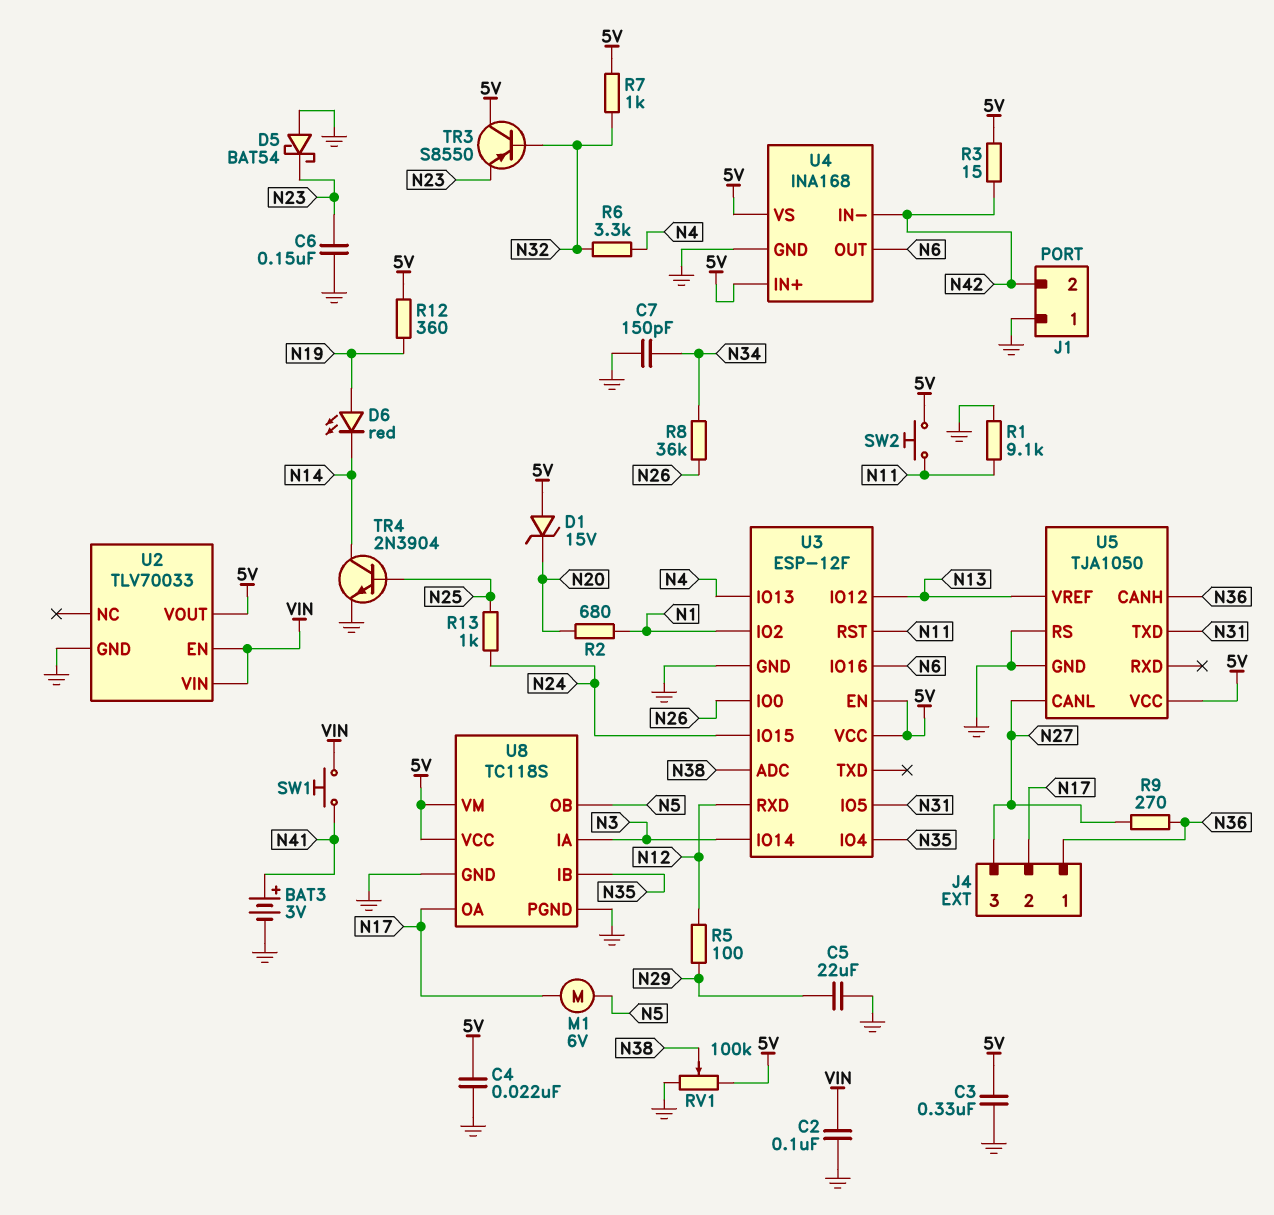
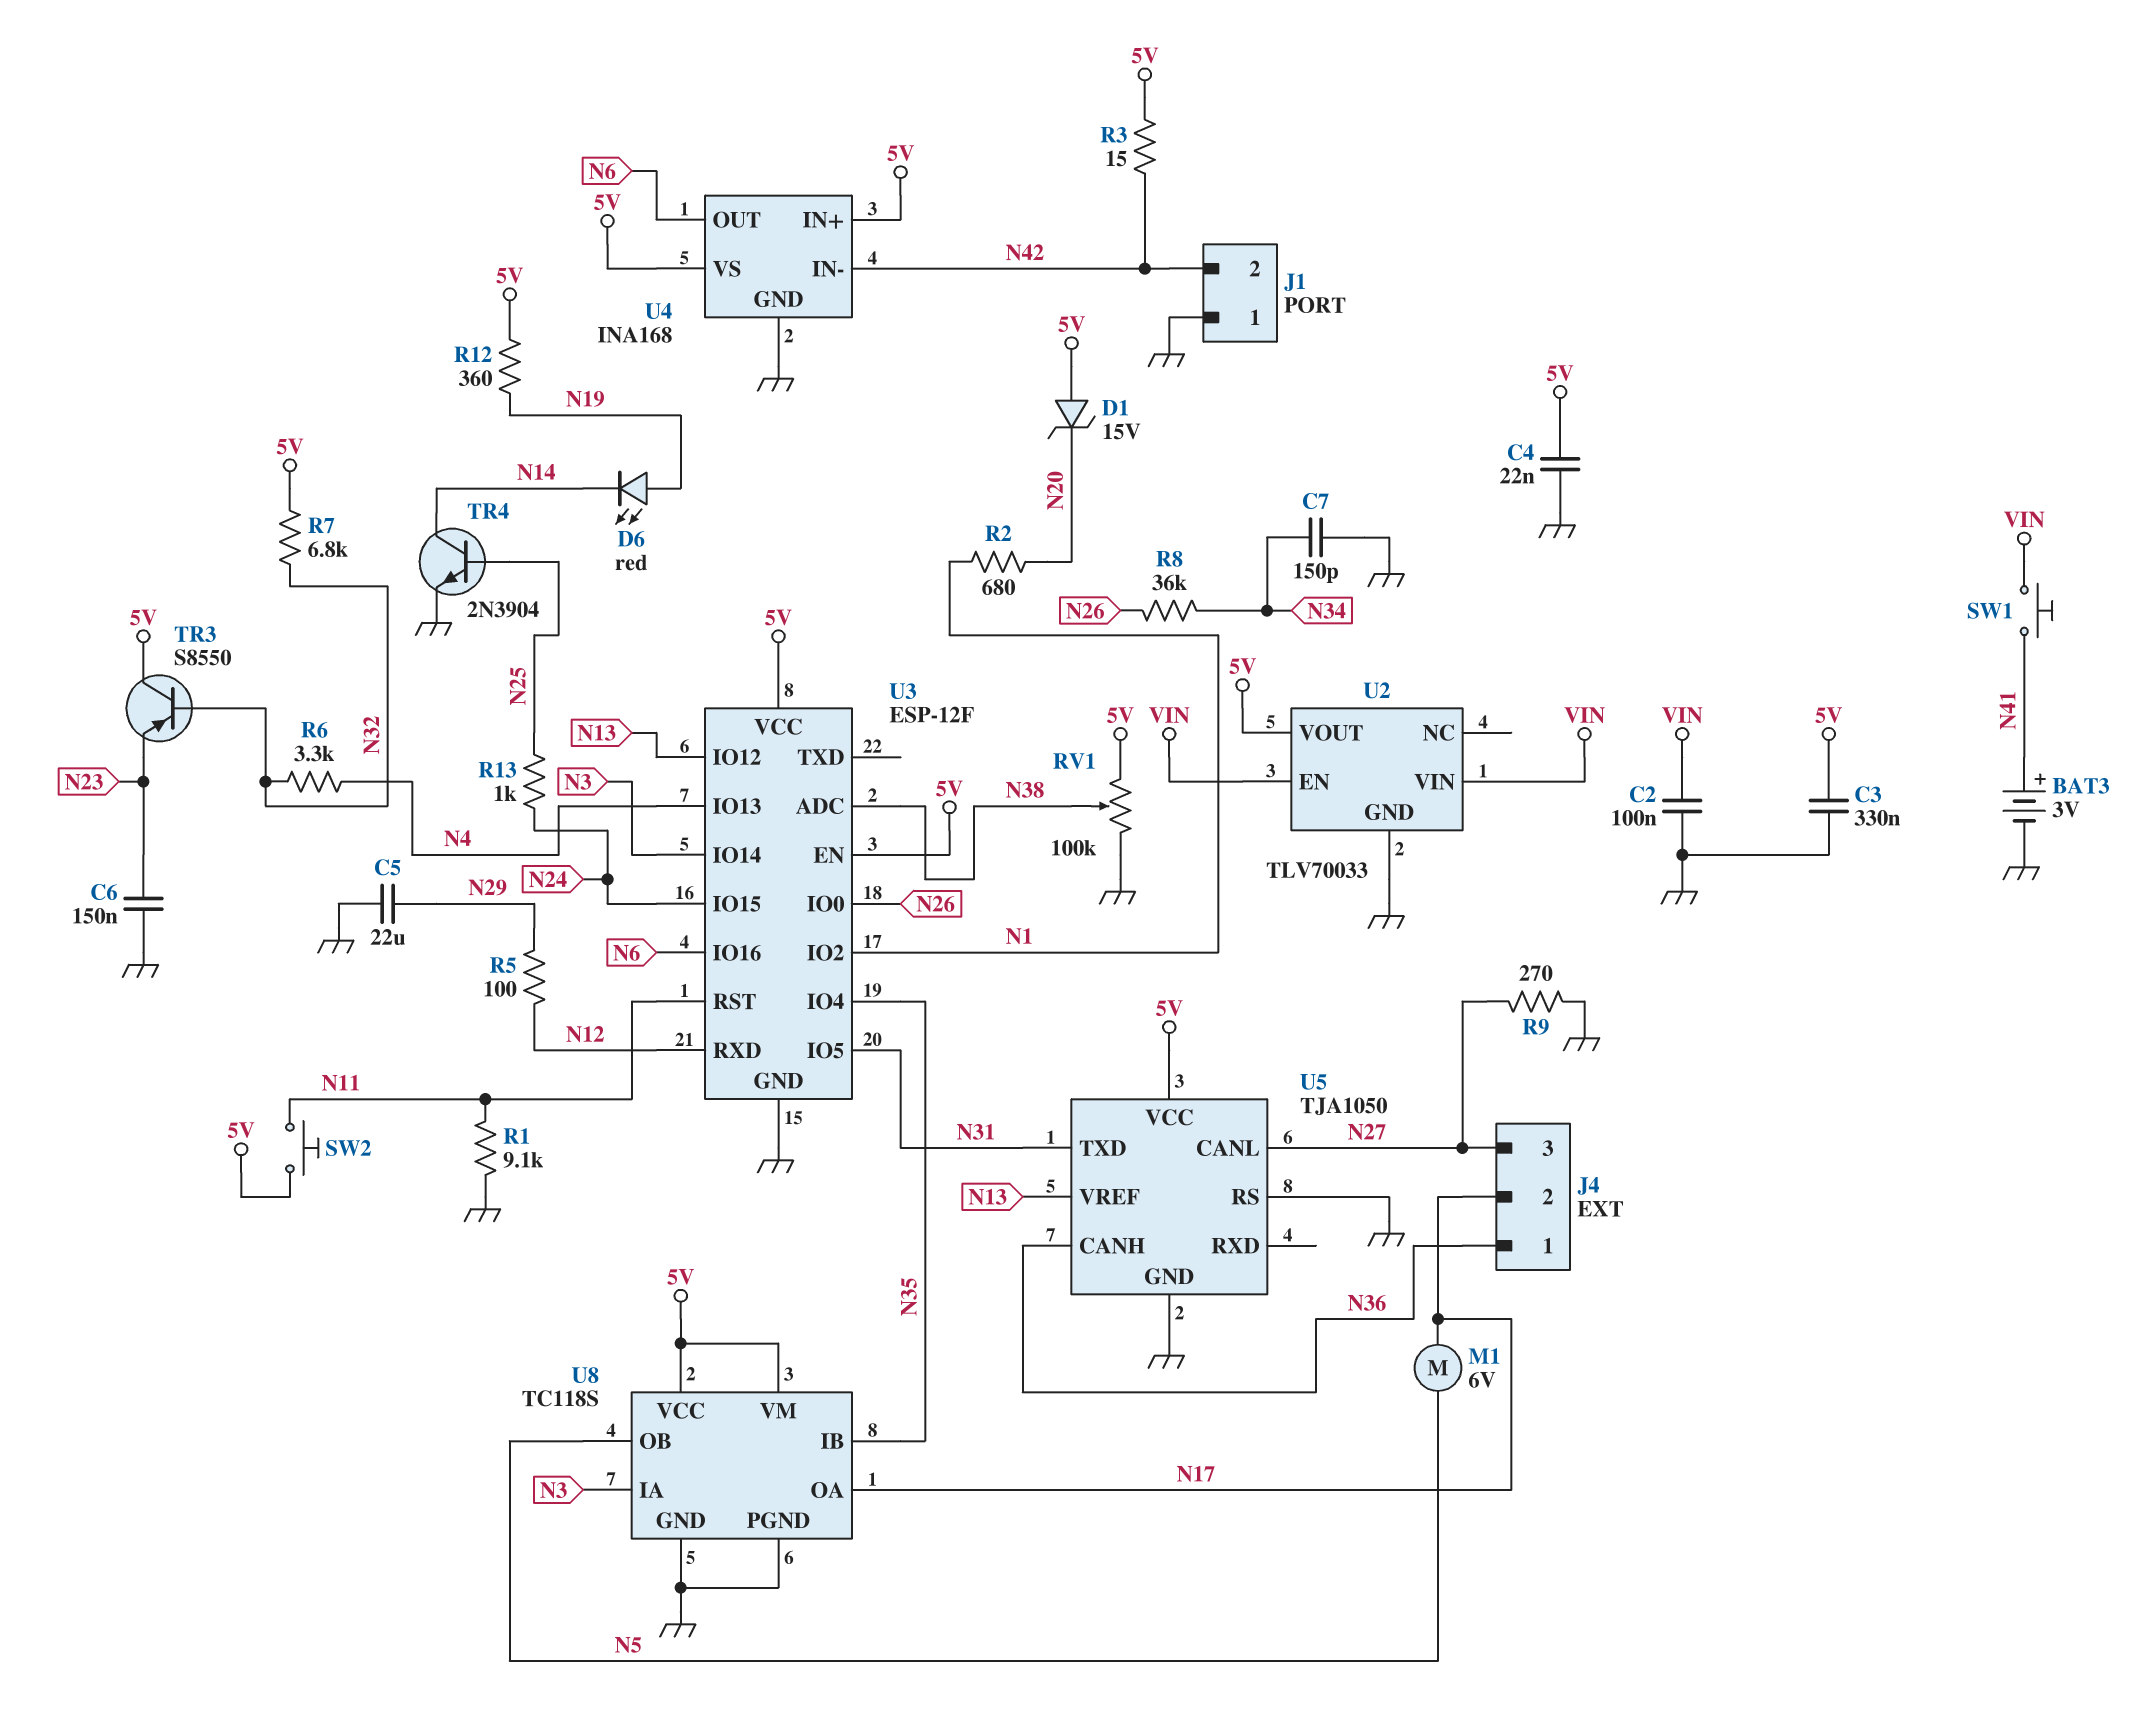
D5: schottky BAT54 (A GND, K N23) -> none
R7: 1k (5V, N32) -> 6.8k (5V, N32)
R9: 270 (N27, N36) -> 270 (GND, N27)

